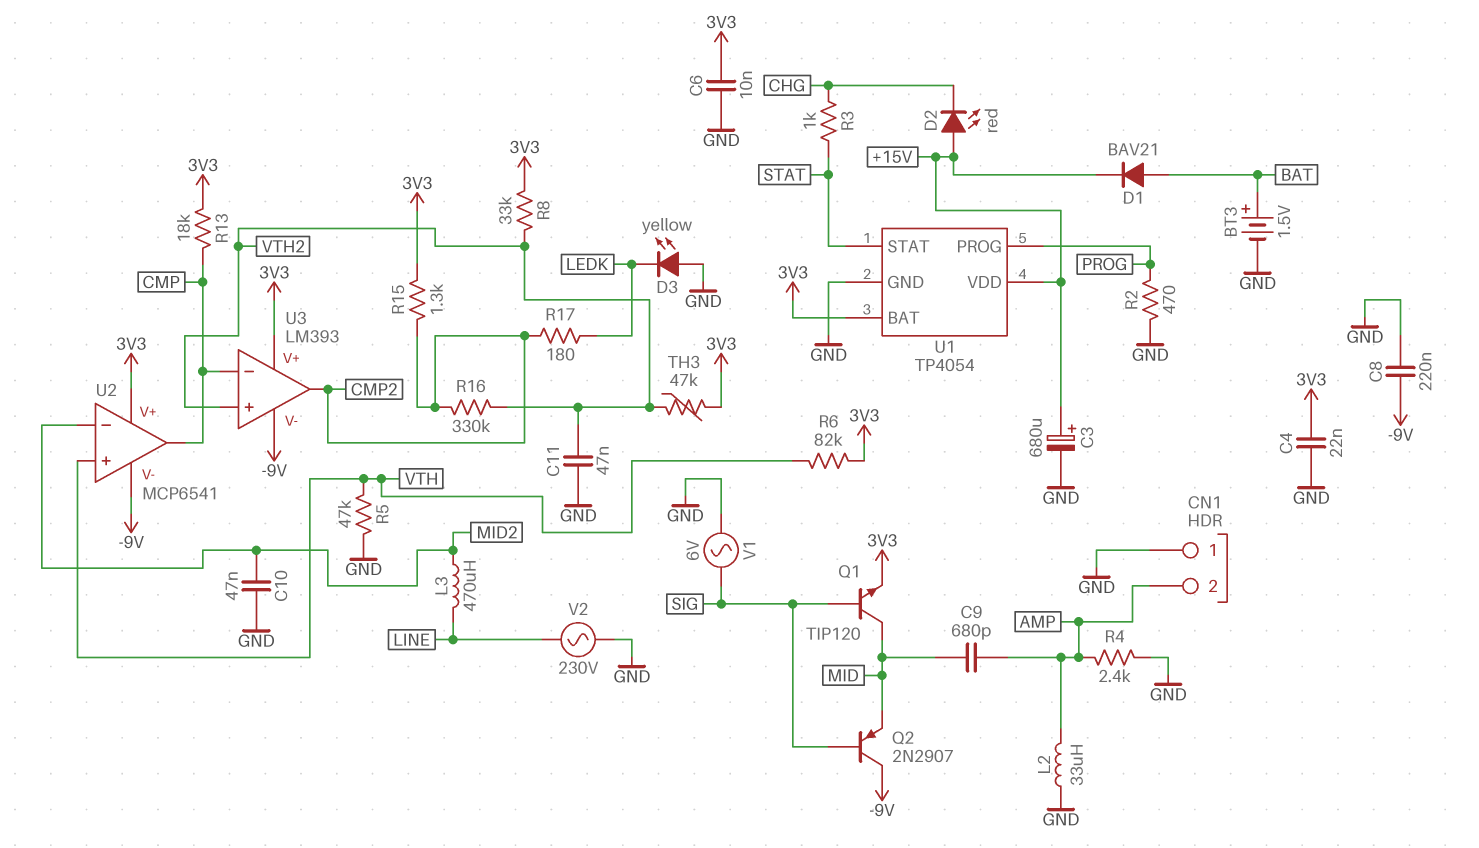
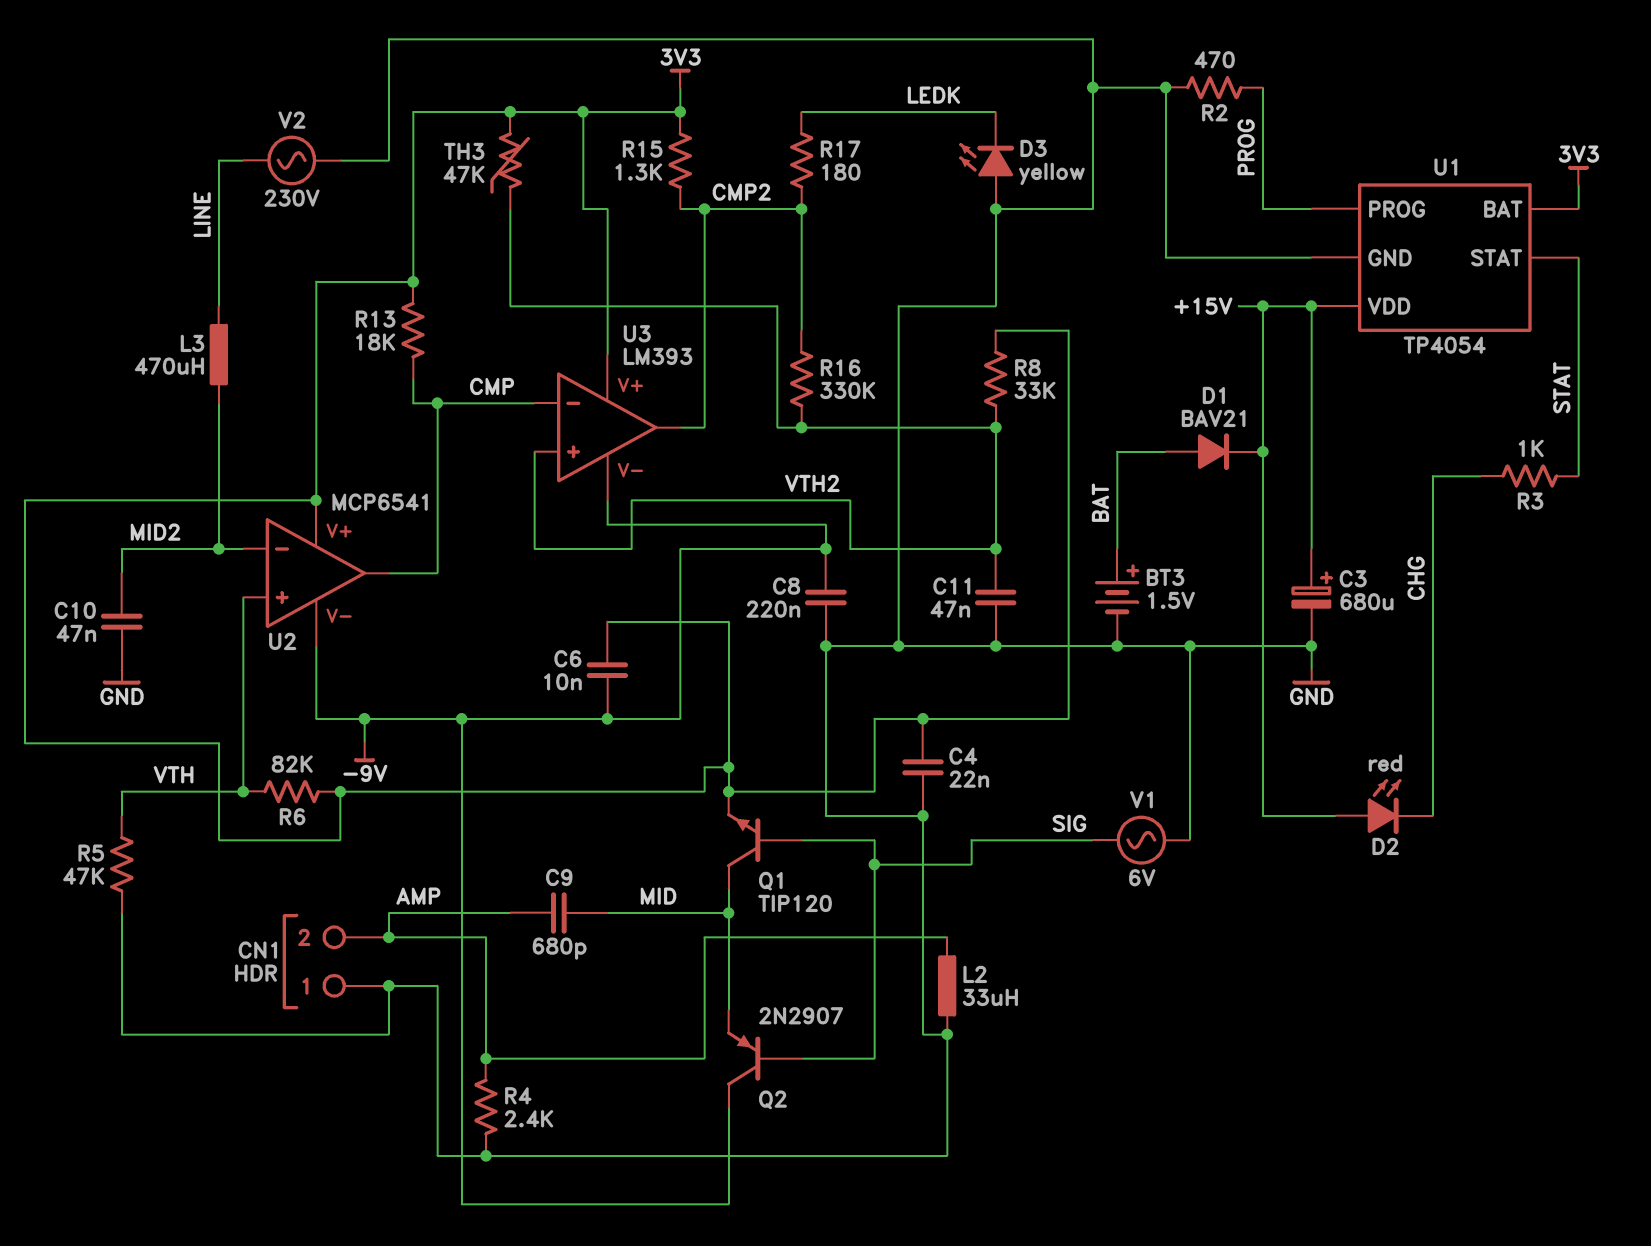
C6: 10nF (3V3, GND) -> 10nF (-9V, 3V3)

